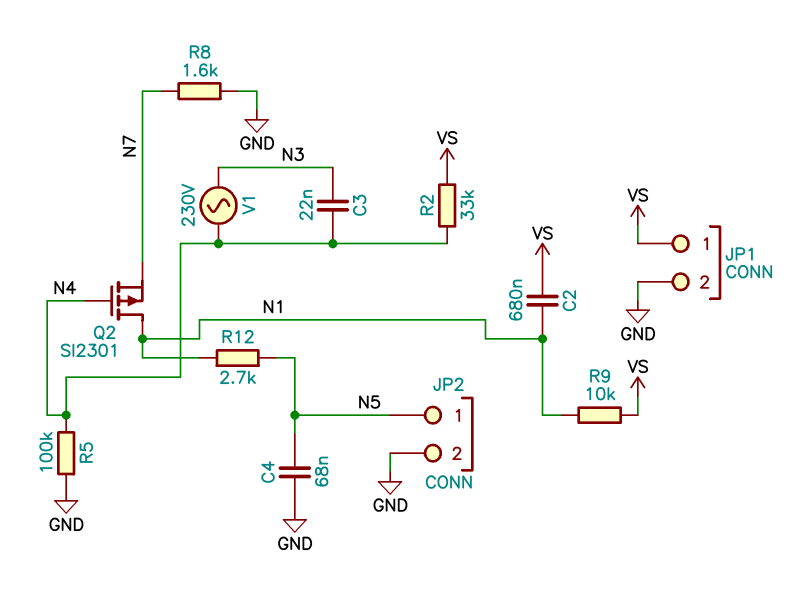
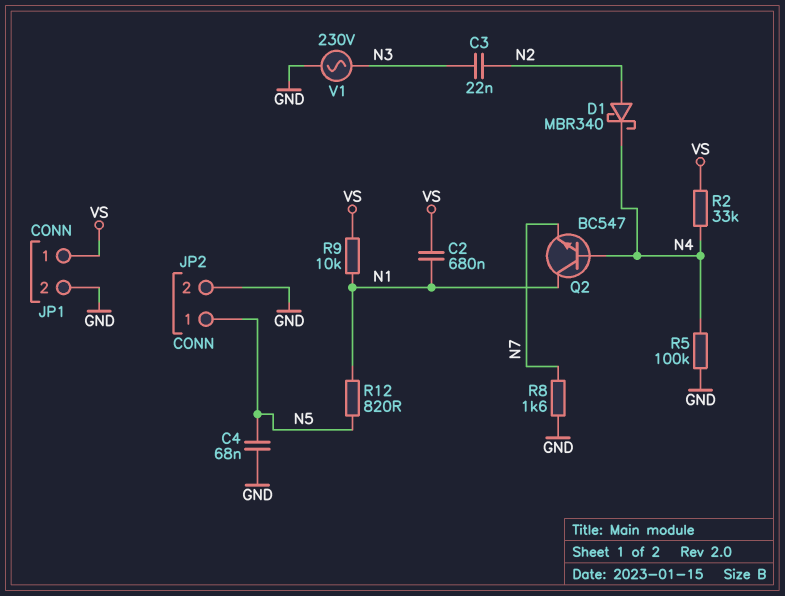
C3: 22nF (N3, N4) -> 22nF (N2, N3)
D1: none -> schottky MBR340 (A N2, K N4)
Q2: PMOS SI2301 (G N4, D N1, S N7) -> NPN BC547 (B N4, C N1, E N7)
R12: 2.7k (N1, N5) -> 820 (N1, N5)
V1: AC 230V (N3, N4) -> AC 230V (GND, N3)

